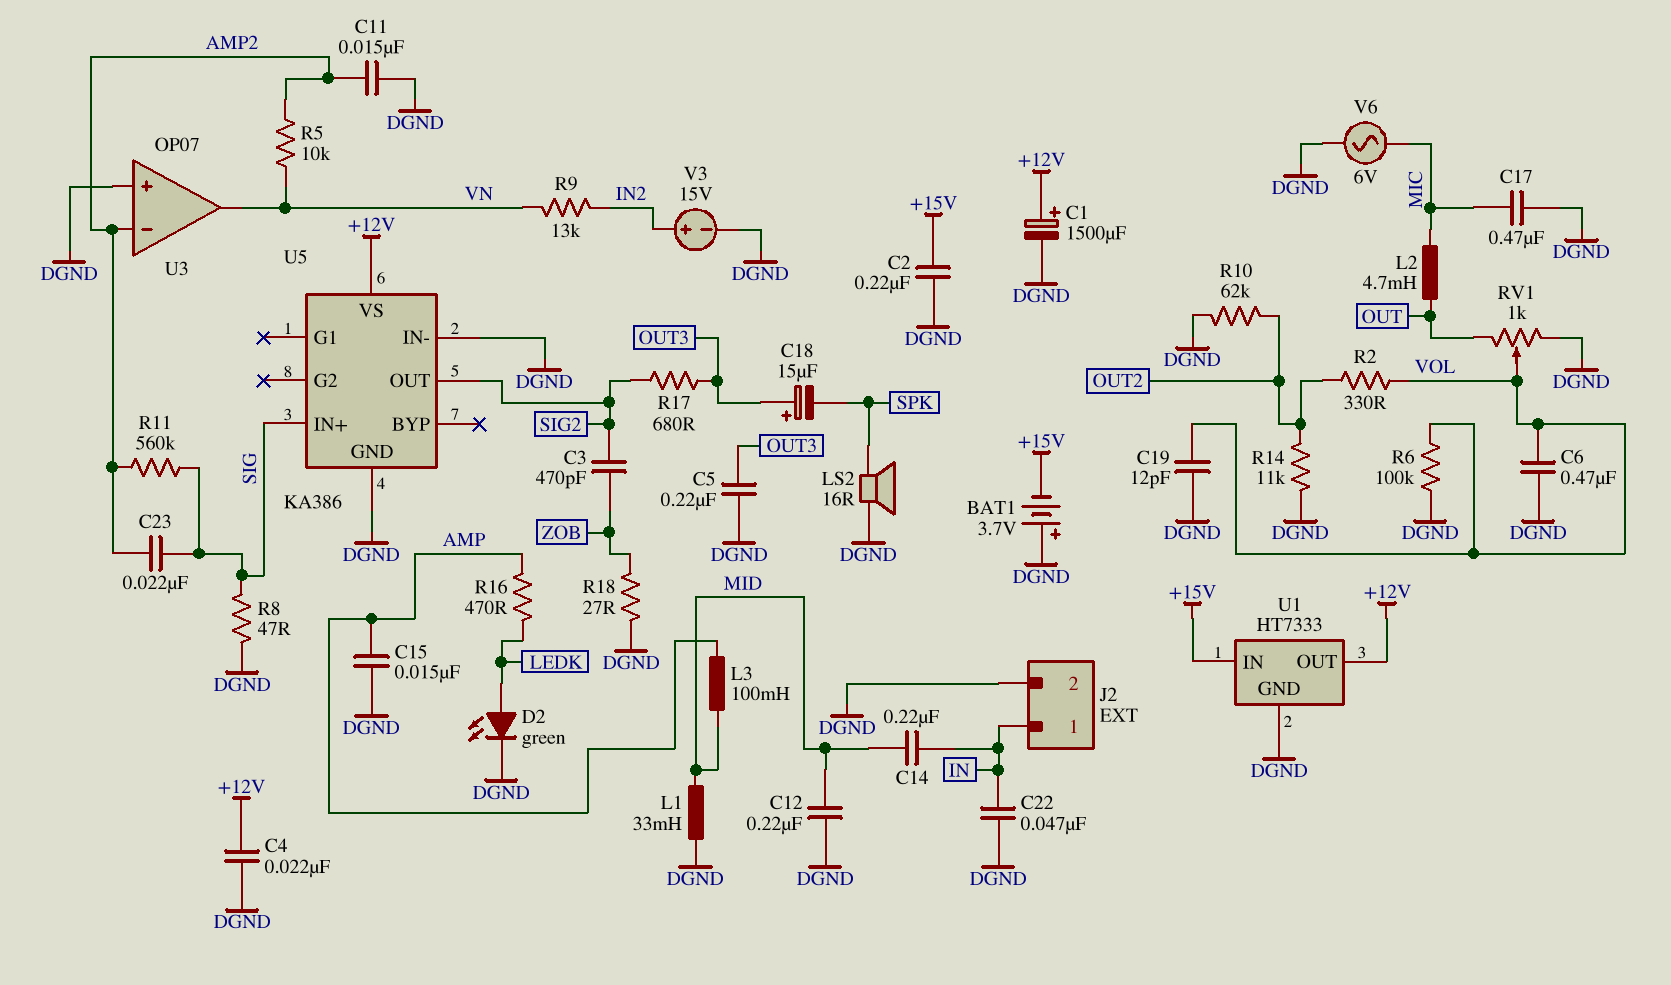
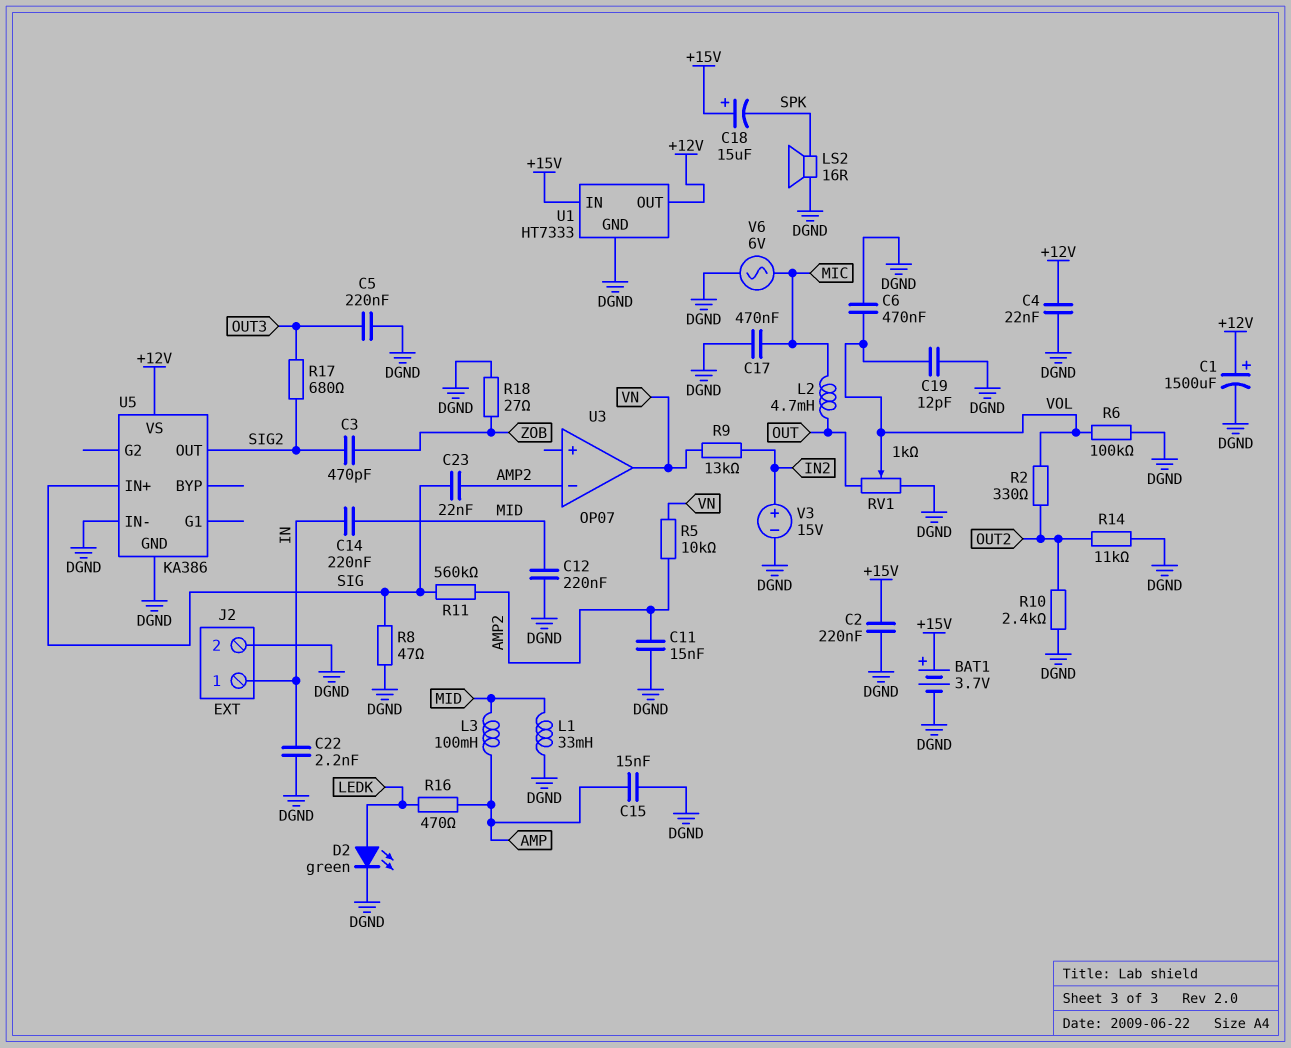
BAT1: 3.7V (plus DGND, minus +15V) -> 3.7V (plus +15V, minus DGND)
C18: 15uF (plus OUT3, minus SPK) -> 15uF (plus +15V, minus SPK)
C22: 47nF (DGND, IN) -> 2.2nF (DGND, IN)
R10: 62k (DGND, OUT2) -> 2.4k (DGND, OUT2)
U3 pin in+: DGND -> none

